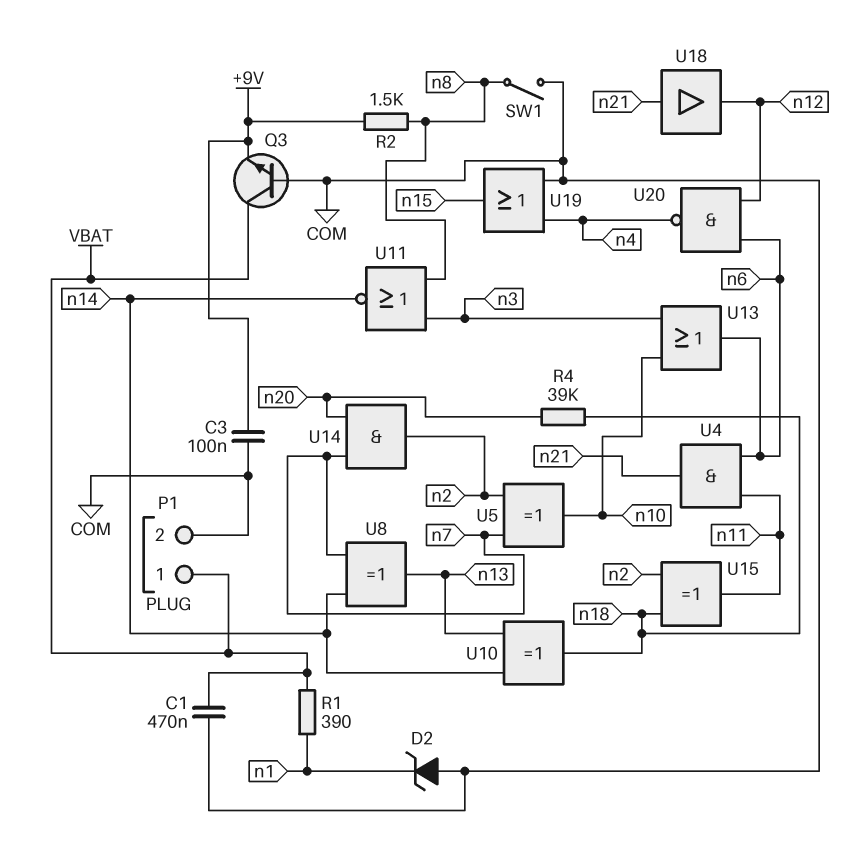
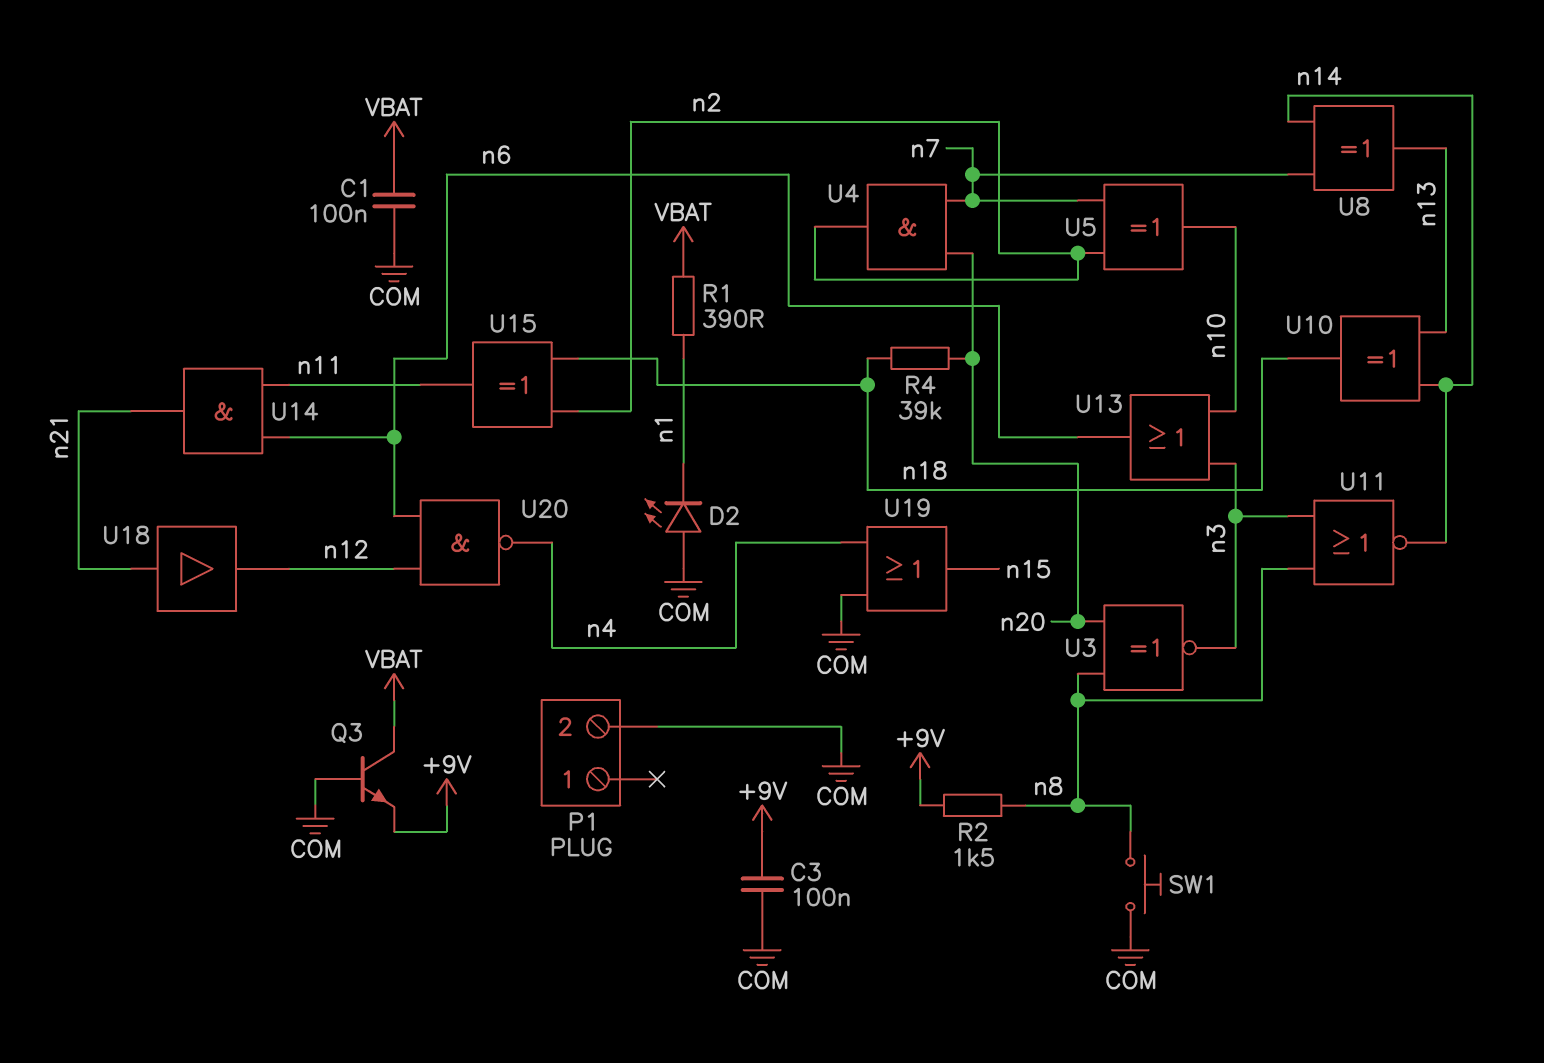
C1: 470nF (COM, VBAT) -> 100nF (COM, VBAT)
D2: zener (A COM, K n1) -> LED (A COM, K n1)
P1 pin 1: VBAT -> none
SW1: switch (COM, n8) -> button (COM, n8)
U3: none -> XNOR (in n8, in n20, out n3)
U4: AND (in n6, in n11, out n21) -> AND (in n7, in n20, out n2)
U14: AND (in n7, in n20, out n2) -> AND (in n6, in n11, out n21)

